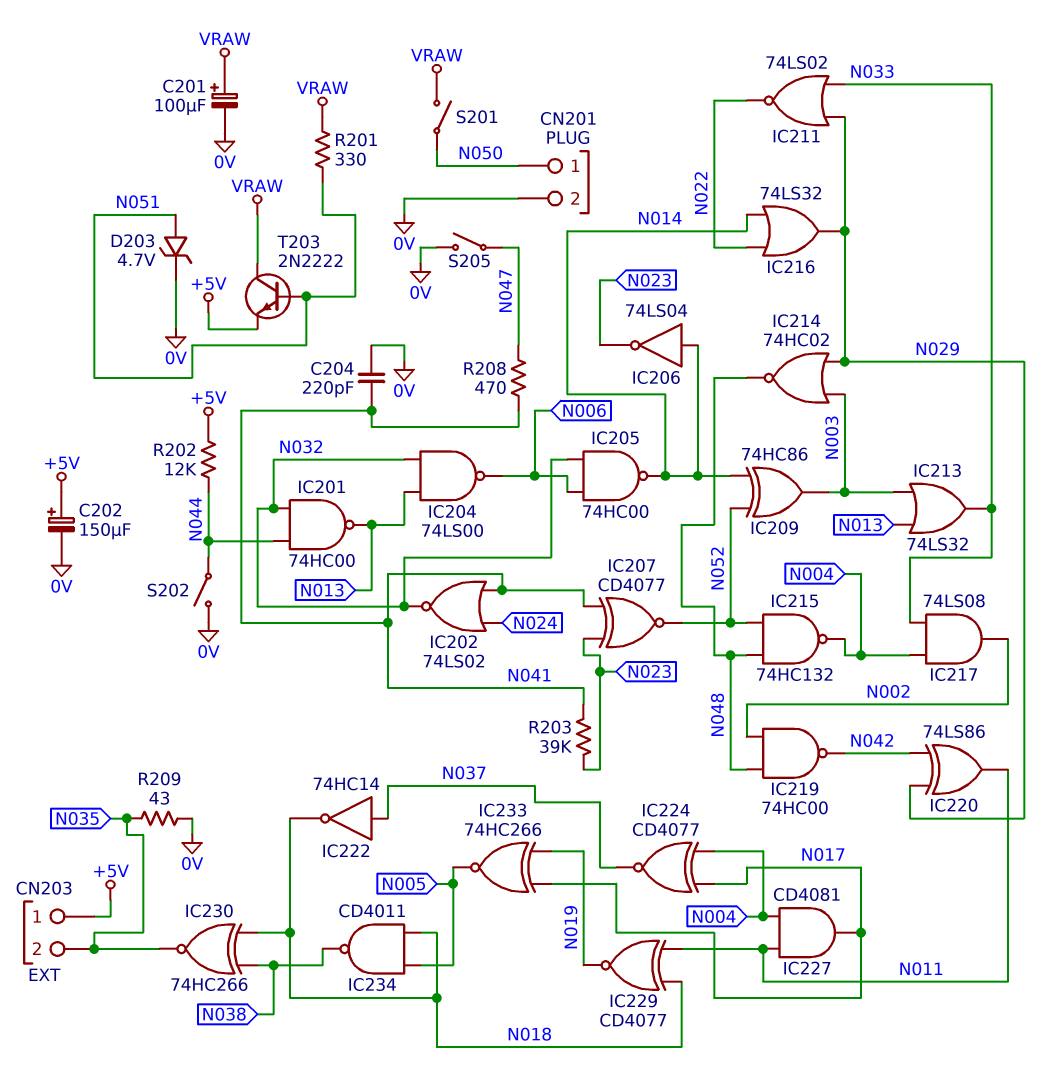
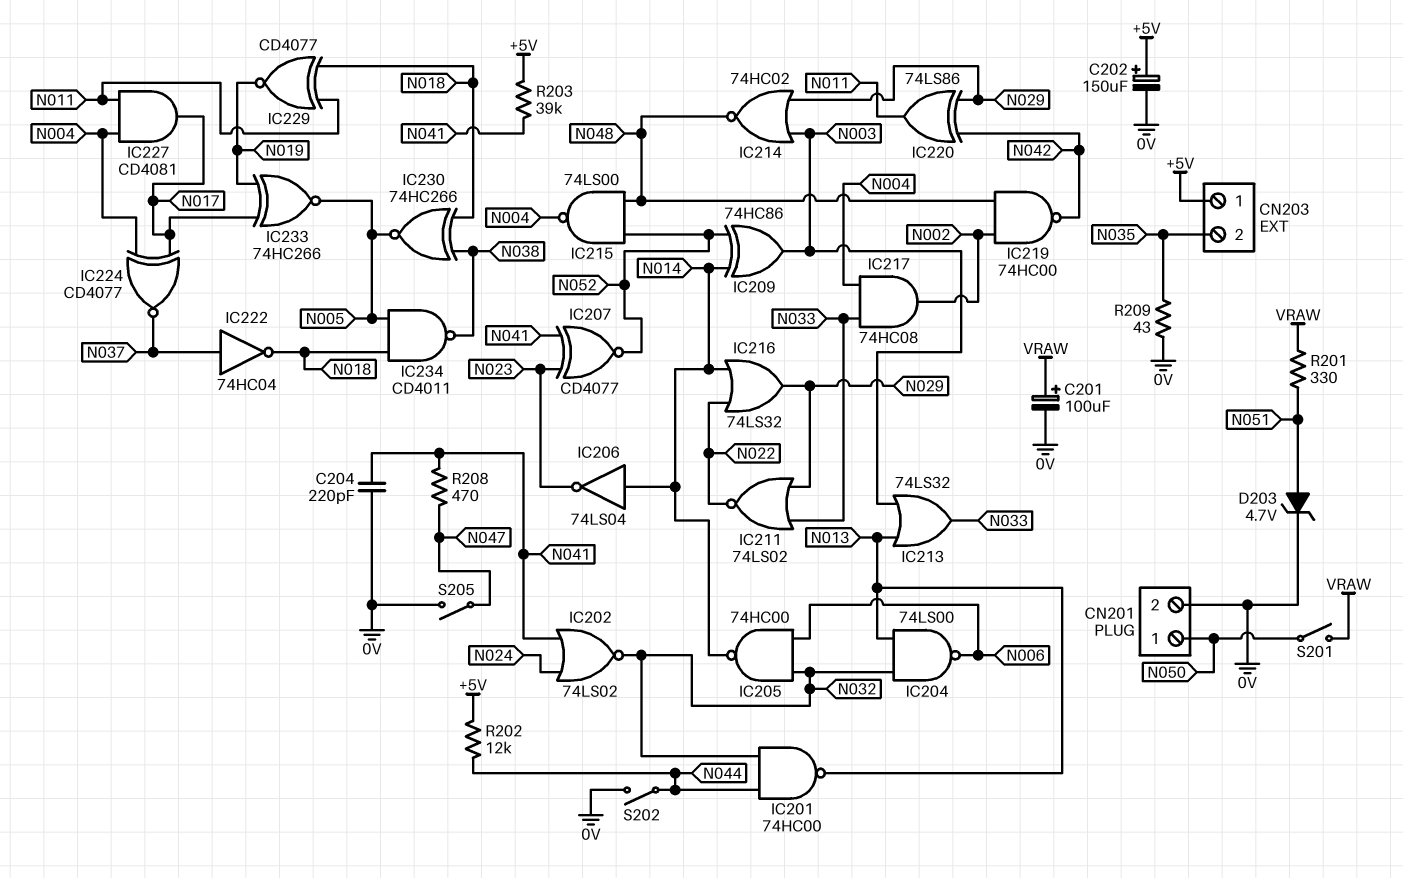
IC215: NAND 74HC132 (in N048, in N052, out N004) -> NAND 74LS00 (in N048, in N052, out N004)
IC217: AND 74LS08 (in N004, in N033, out N002) -> AND 74HC08 (in N004, in N033, out N002)
IC222: NOT 74HC14 (in N037, out N018) -> NOT 74HC04 (in N037, out N018)
IC230: XNOR 74HC266 (in N018, in N038, out N035) -> XNOR 74HC266 (in N018, in N038, out N005)
R203: 39k (N023, N041) -> 39k (+5V, N041)
T203: NPN 2N2222 (B N051, C VRAW, E +5V) -> none

